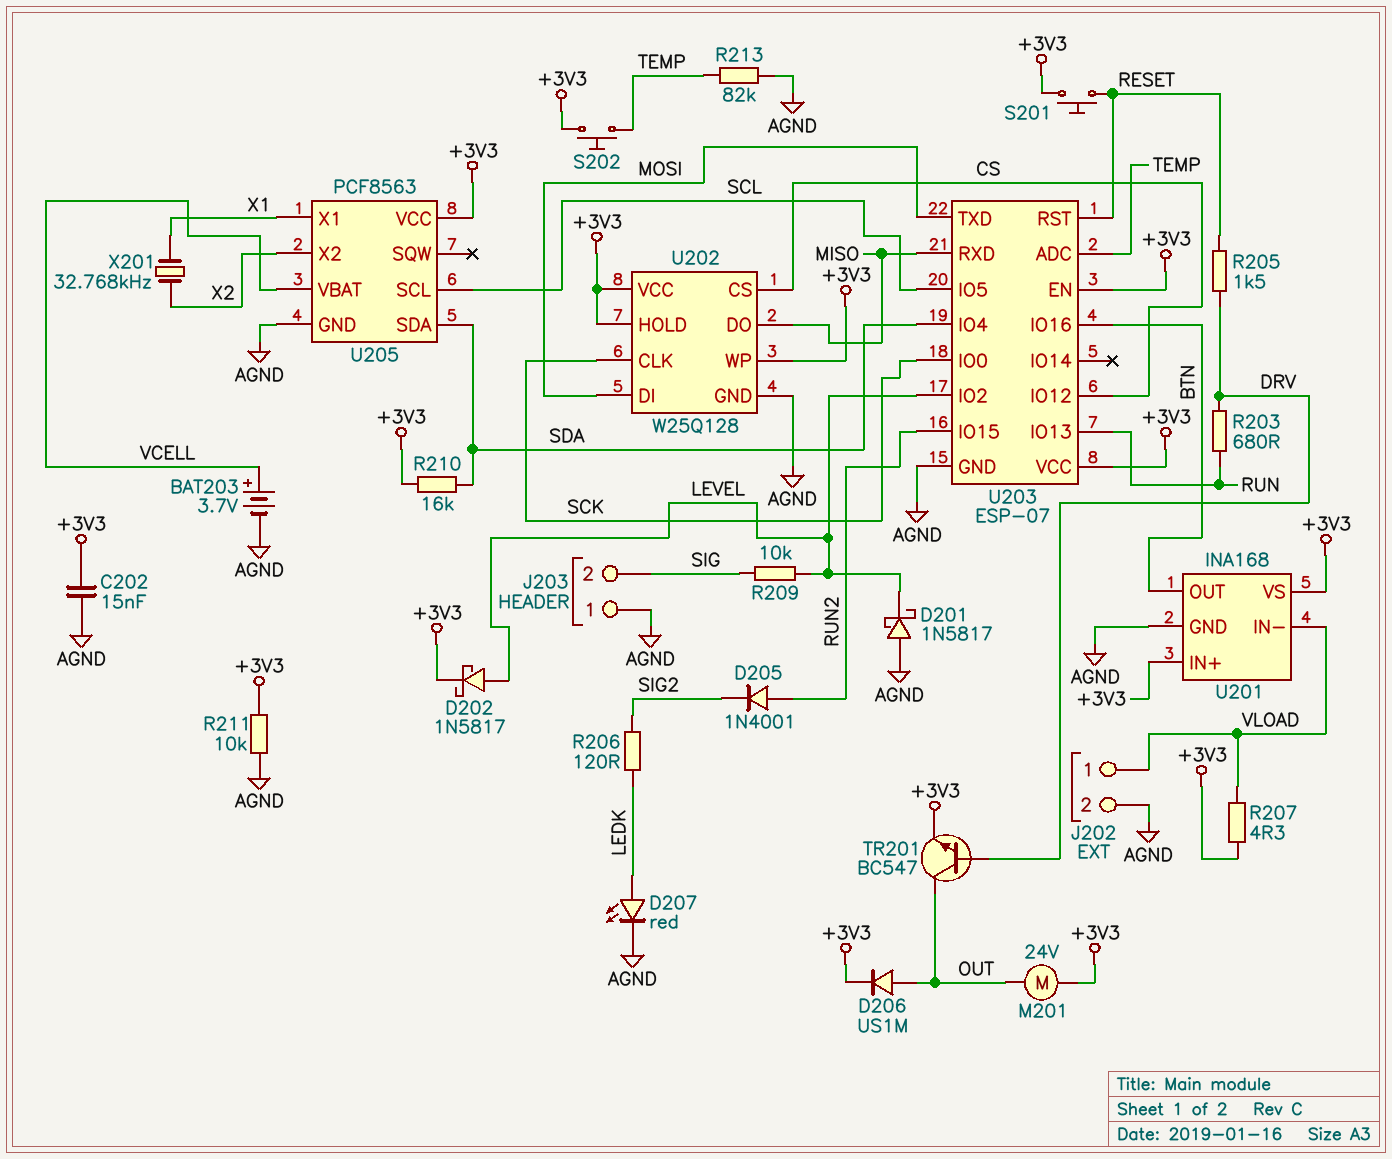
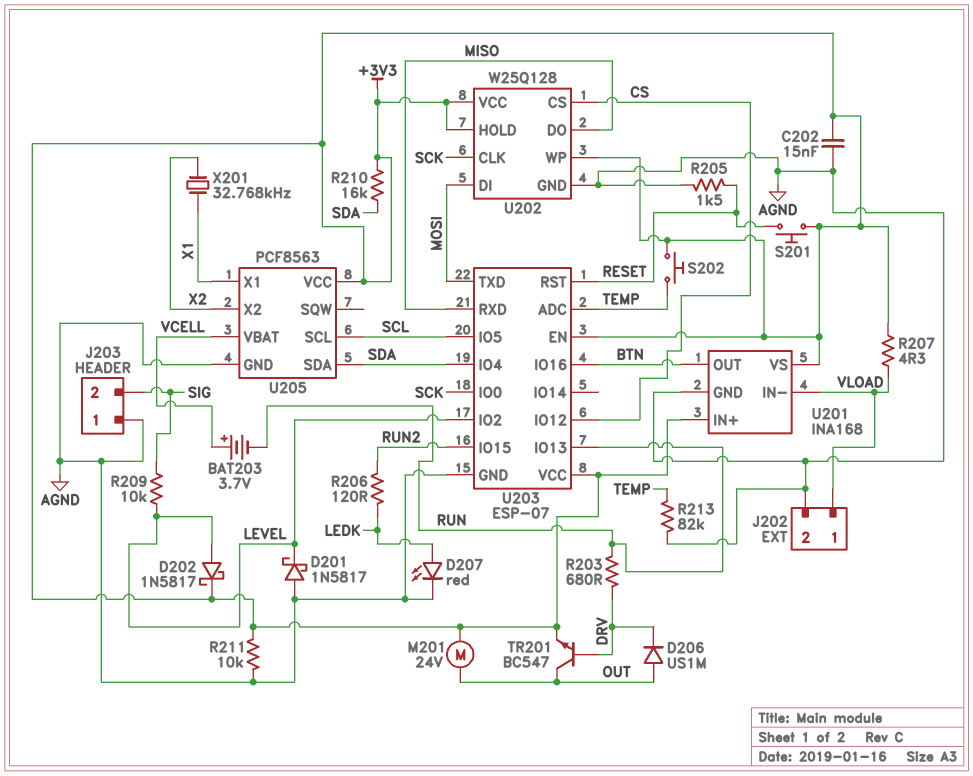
BAT203: 3.7V (plus VCELL, minus AGND) -> 3.7V (plus VCELL, minus RUN)
D205: diode 1N4001 (A RUN2, K SIG2) -> none
D206: diode US1M (A OUT, K +3V3) -> diode US1M (A OUT, K DRV)
R205: 1.5k (DRV, RESET) -> 1.5k (AGND, RESET)
R206: 120 (LEDK, SIG2) -> 120 (LEDK, RUN2)

